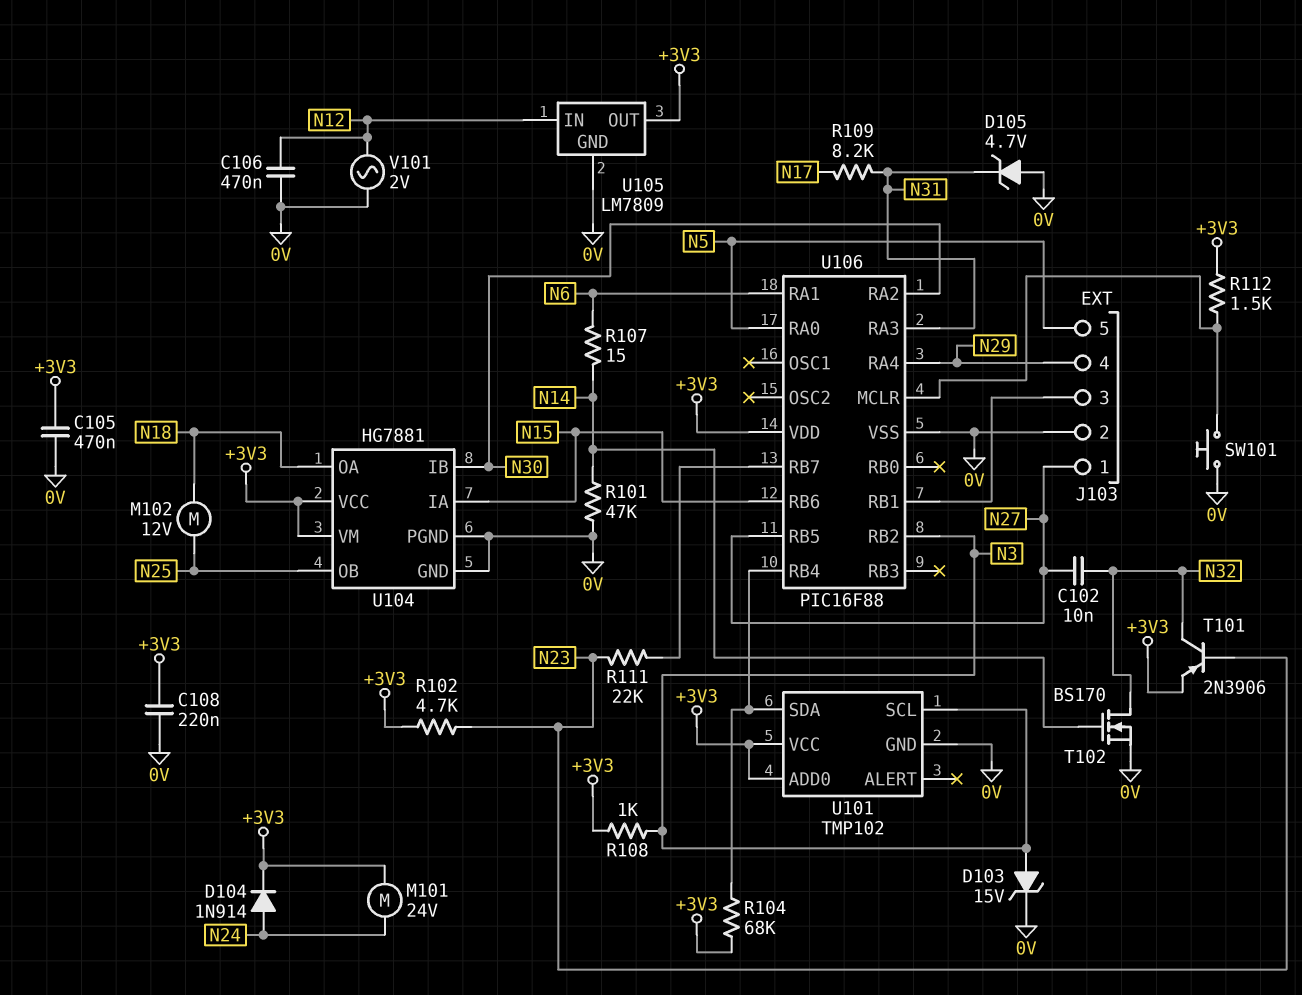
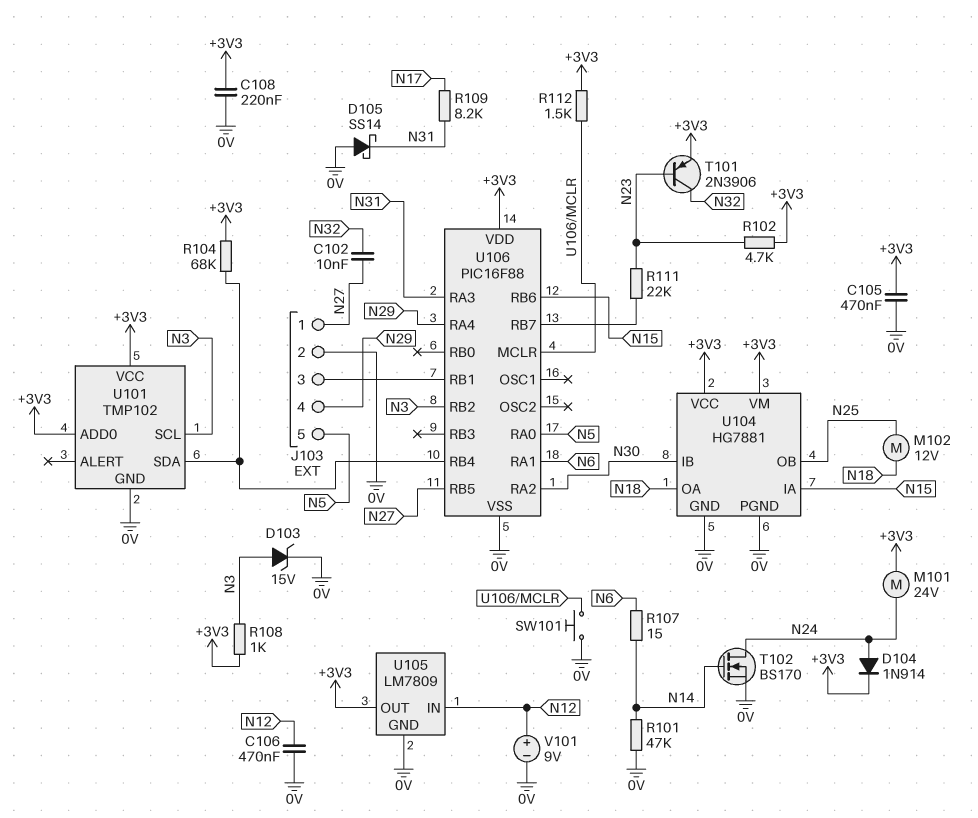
D105: zener 4.7V (A 0V, K N31) -> schottky SS14 (A 0V, K N31)
T102: NMOS BS170 (G N14, D N32, S 0V) -> NMOS BS170 (G N14, D N24, S 0V)
V101: AC 2V (0V, N12) -> 9V (plus N12, minus 0V)

